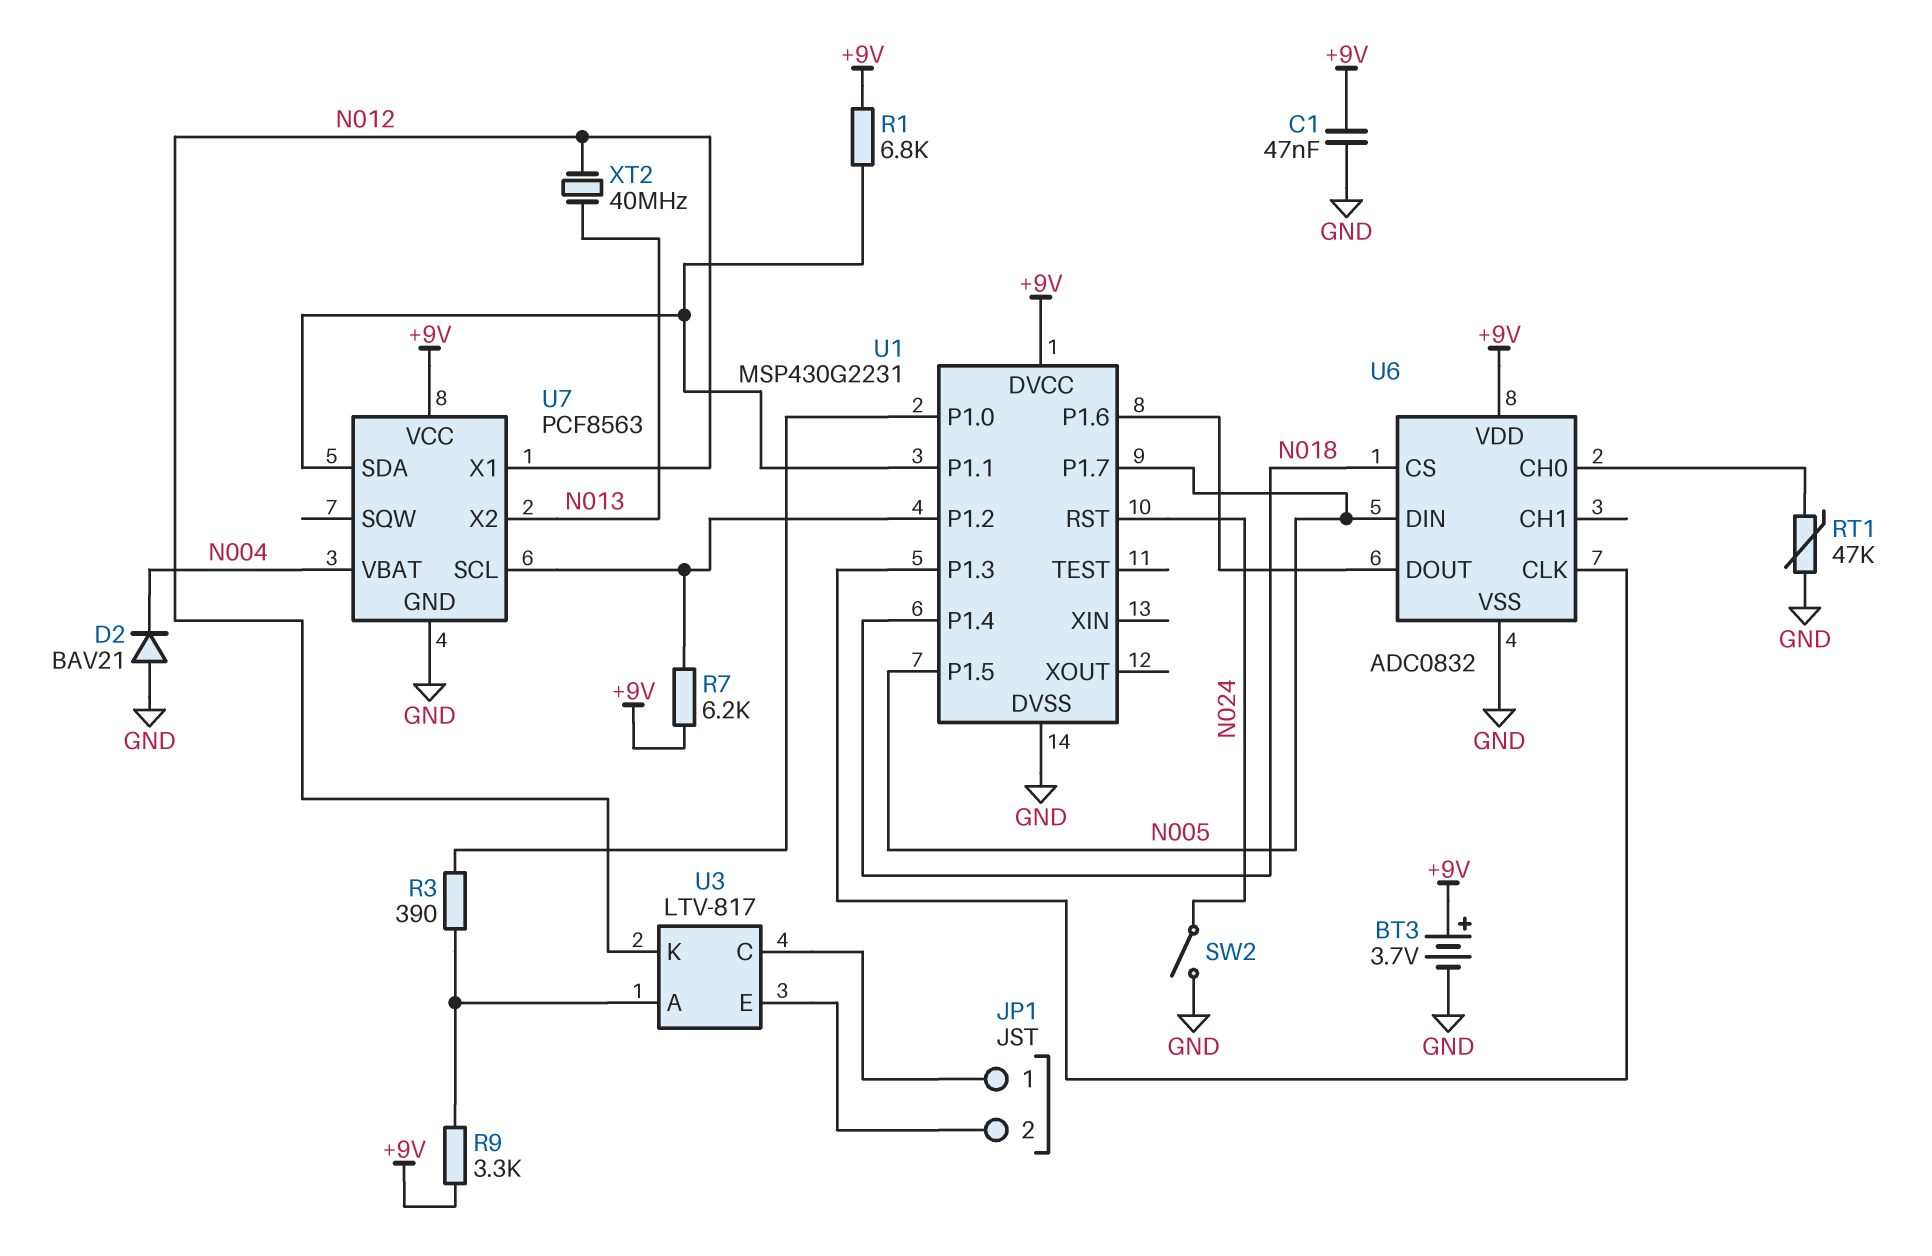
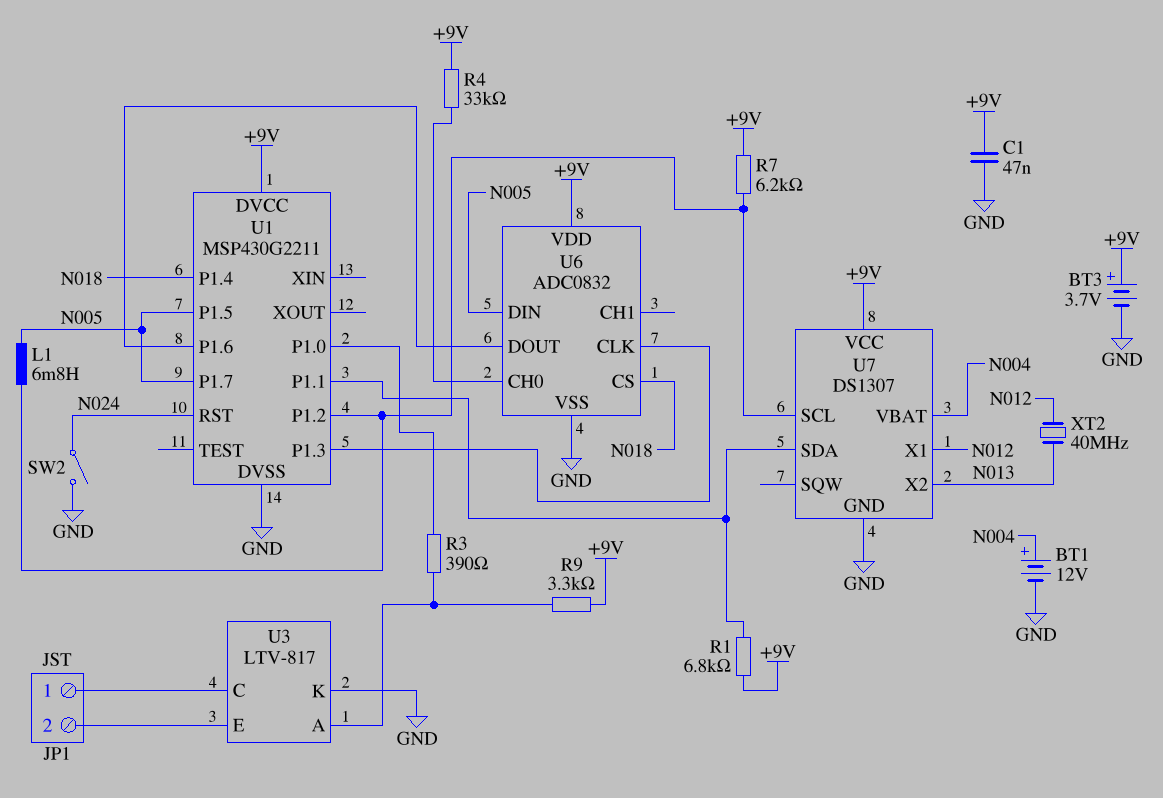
BT1: none -> 12V (plus N004, minus GND)
D2: diode BAV21 (A GND, K N004) -> none
L1: none -> 6.8mH (N005, U1/P1.2)
R4: none -> 33k (+9V, U6/CH0)
RT1: 47k (GND, U6/CH0) -> none
U1: MSP430G2231 -> MSP430G2211
U3 pin K: N012 -> GND
U7: PCF8563 -> DS1307

